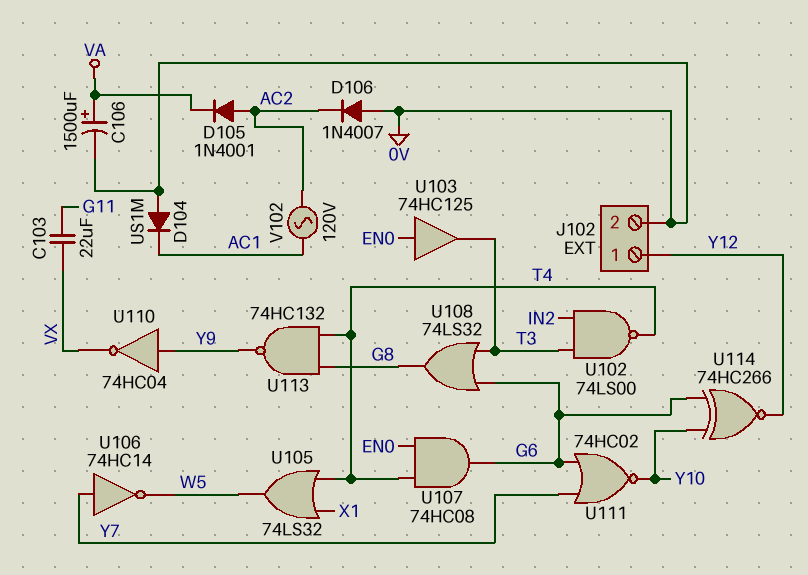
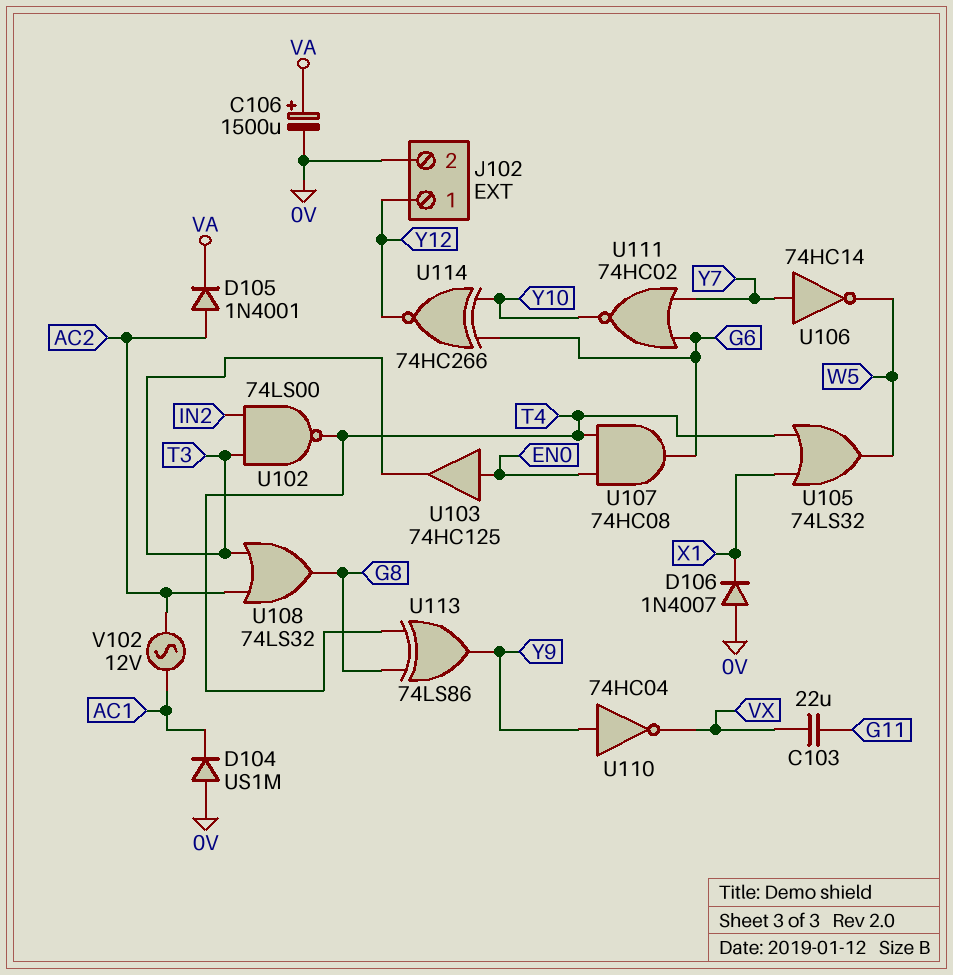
D106: diode 1N4007 (A 0V, K AC2) -> diode 1N4007 (A 0V, K X1)
U108: OR 74LS32 (in G6, in T3, out G8) -> OR 74LS32 (in AC2, in T3, out G8)
U113: NAND 74HC132 (in G8, in T4, out Y9) -> XOR 74LS86 (in G8, in T4, out Y9)
V102: AC 120V (AC1, AC2) -> AC 12V (AC1, AC2)

